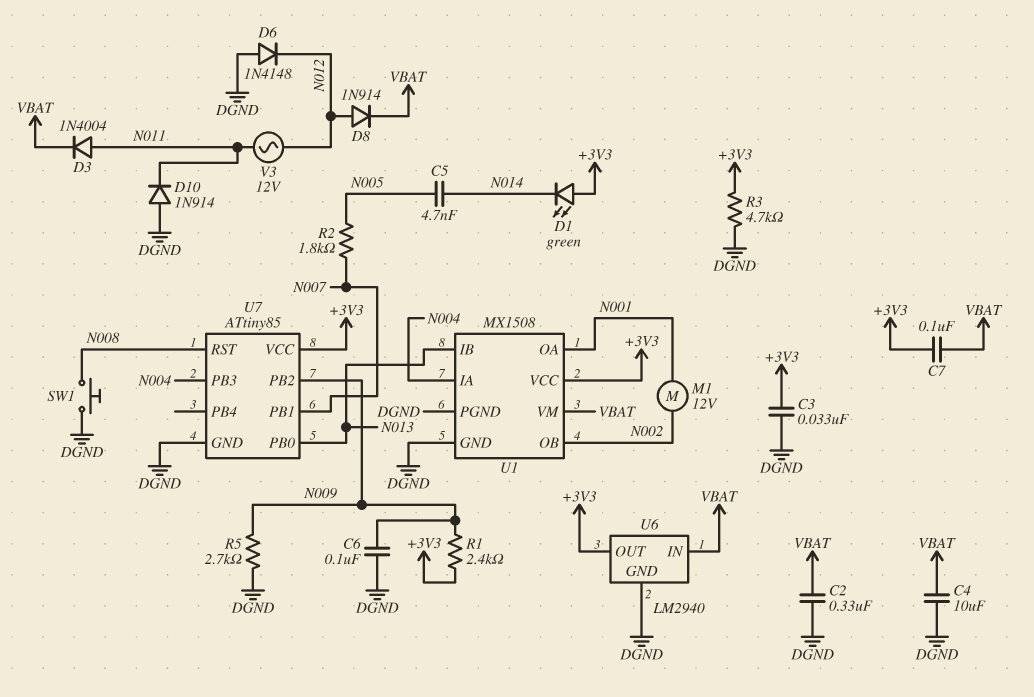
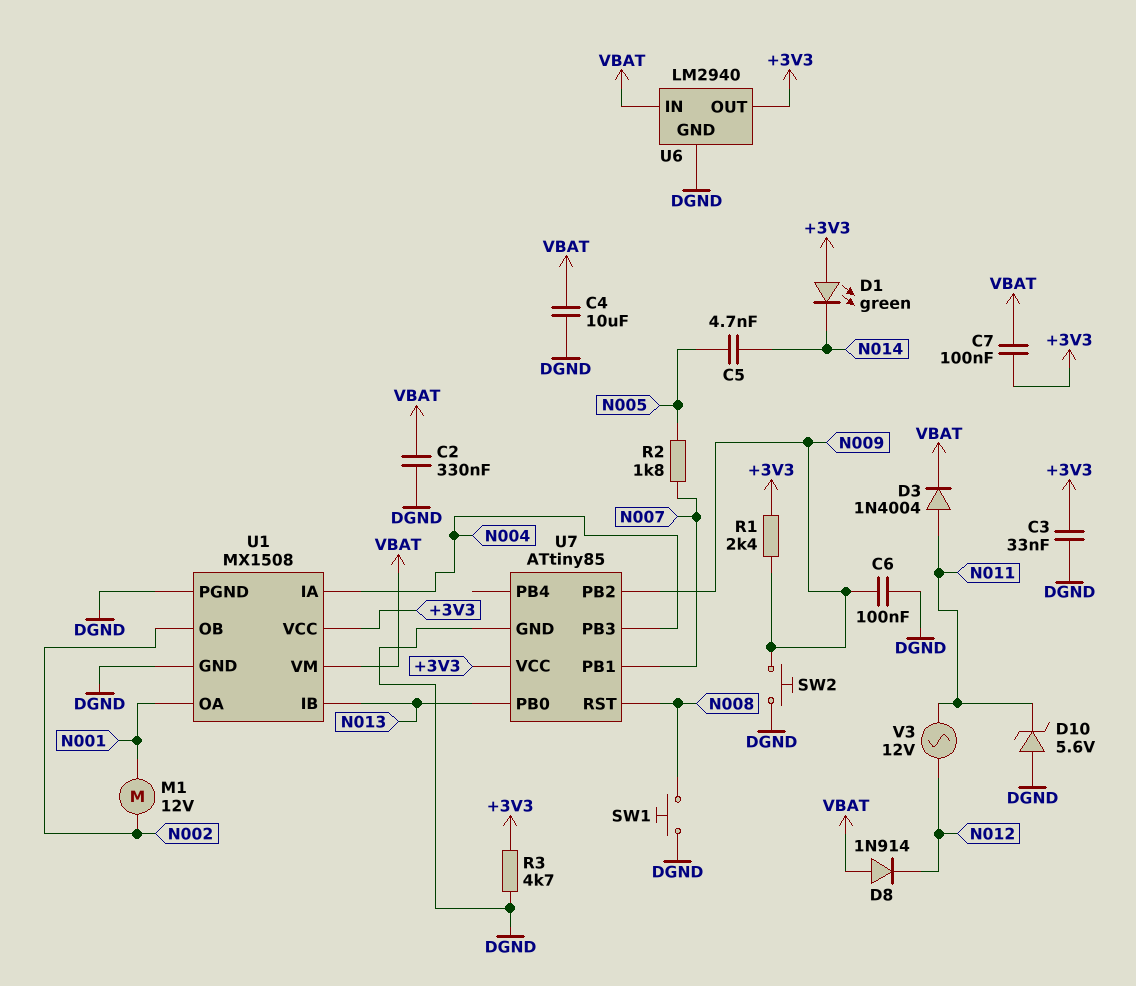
D6: diode 1N4148 (A DGND, K N012) -> none
D8: diode 1N914 (A N012, K VBAT) -> diode 1N914 (A VBAT, K N012)
D10: diode 1N914 (A DGND, K N011) -> zener 5.6V (A DGND, K N011)
R5: 2.7k (DGND, N009) -> none
SW2: none -> button (DGND, N009)

